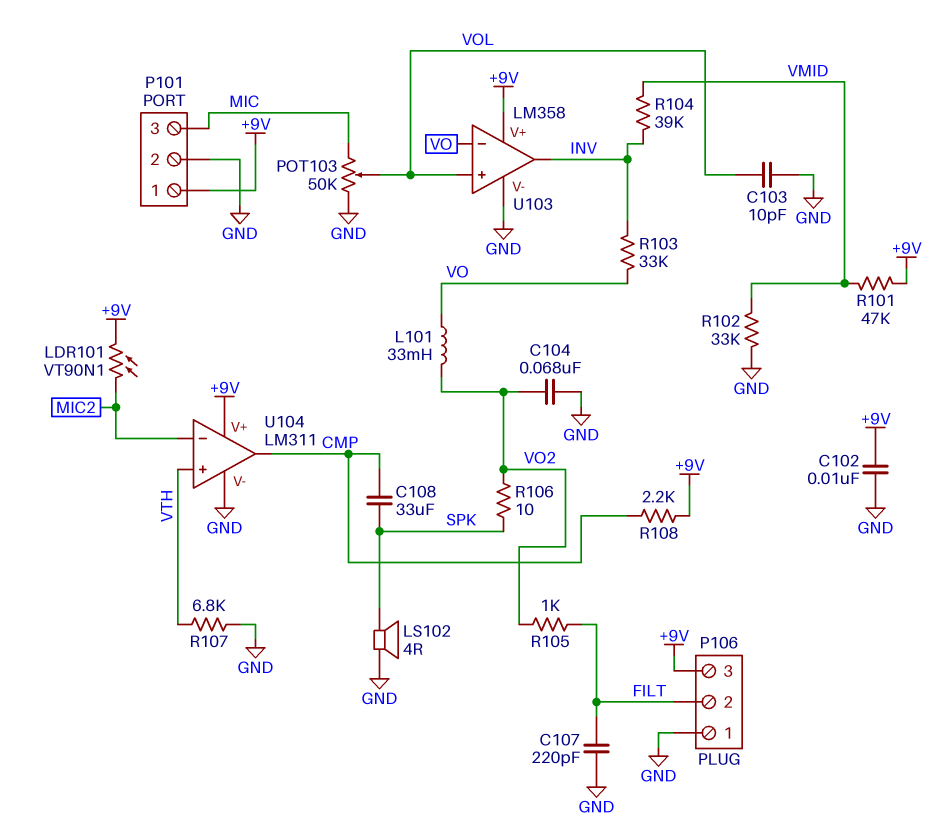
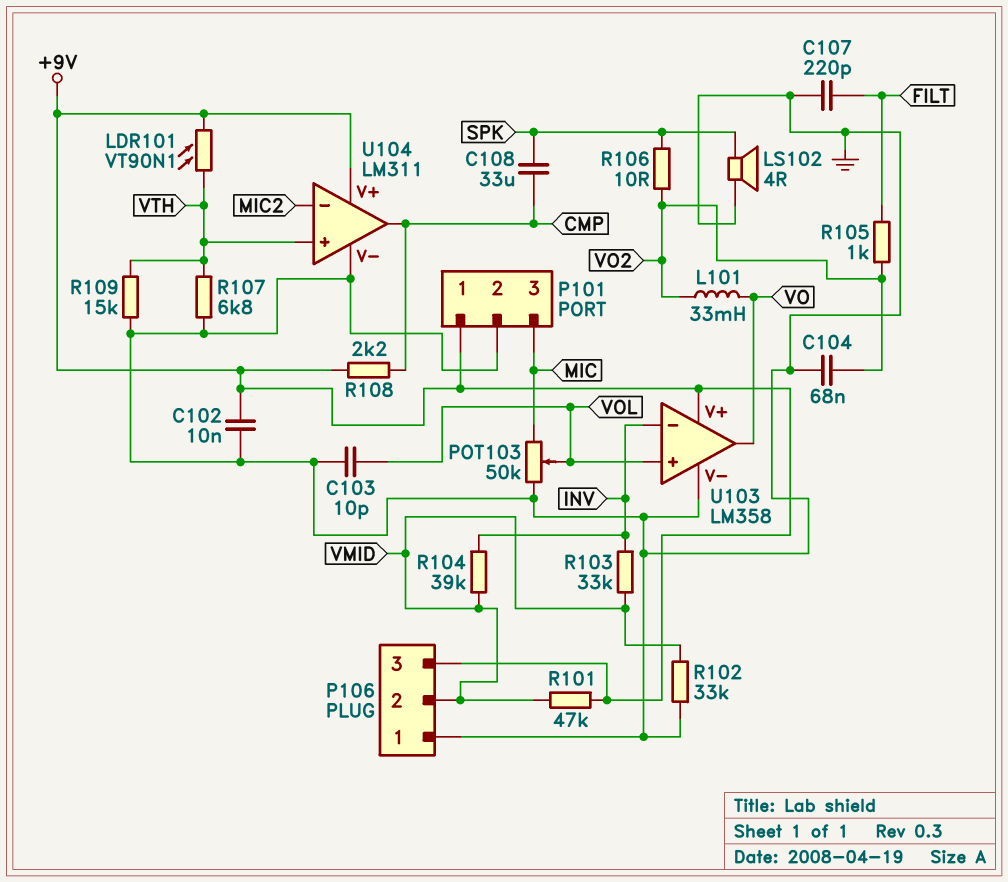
LDR101: VT90N1 (+9V, MIC2) -> VT90N1 (+9V, VTH)
P106 pin 2: FILT -> VMID
R103: 33k (INV, VO) -> 33k (INV, VMID)
R109: none -> 15k (GND, VTH)
U103 pin in-: VO -> INV
U103 pin out: INV -> VO

